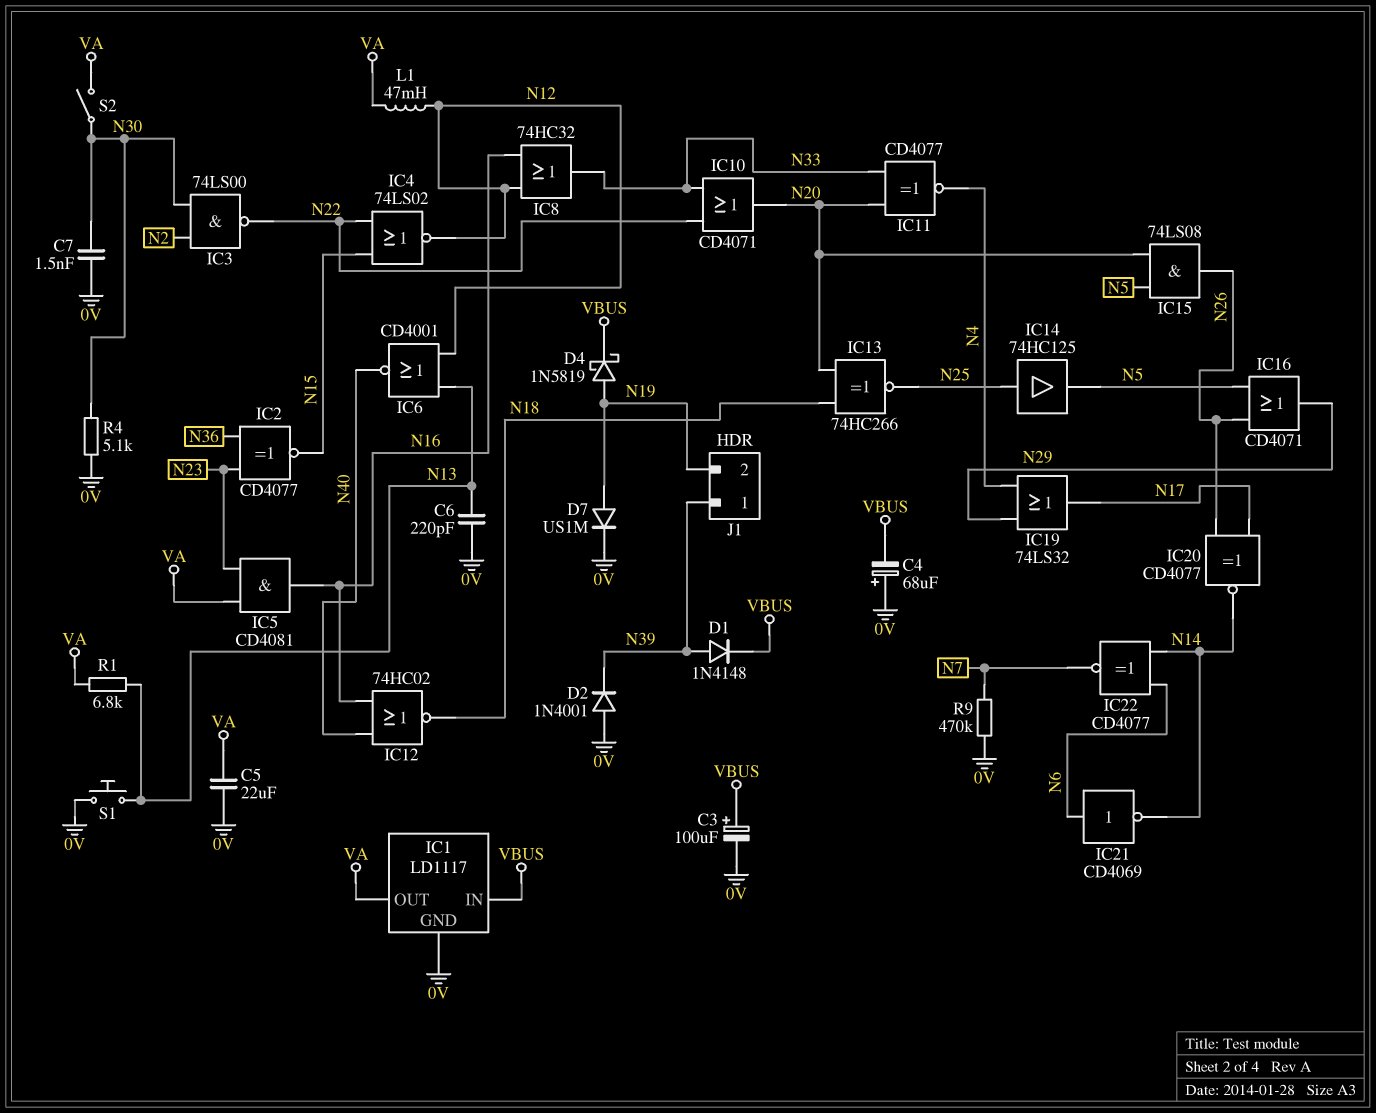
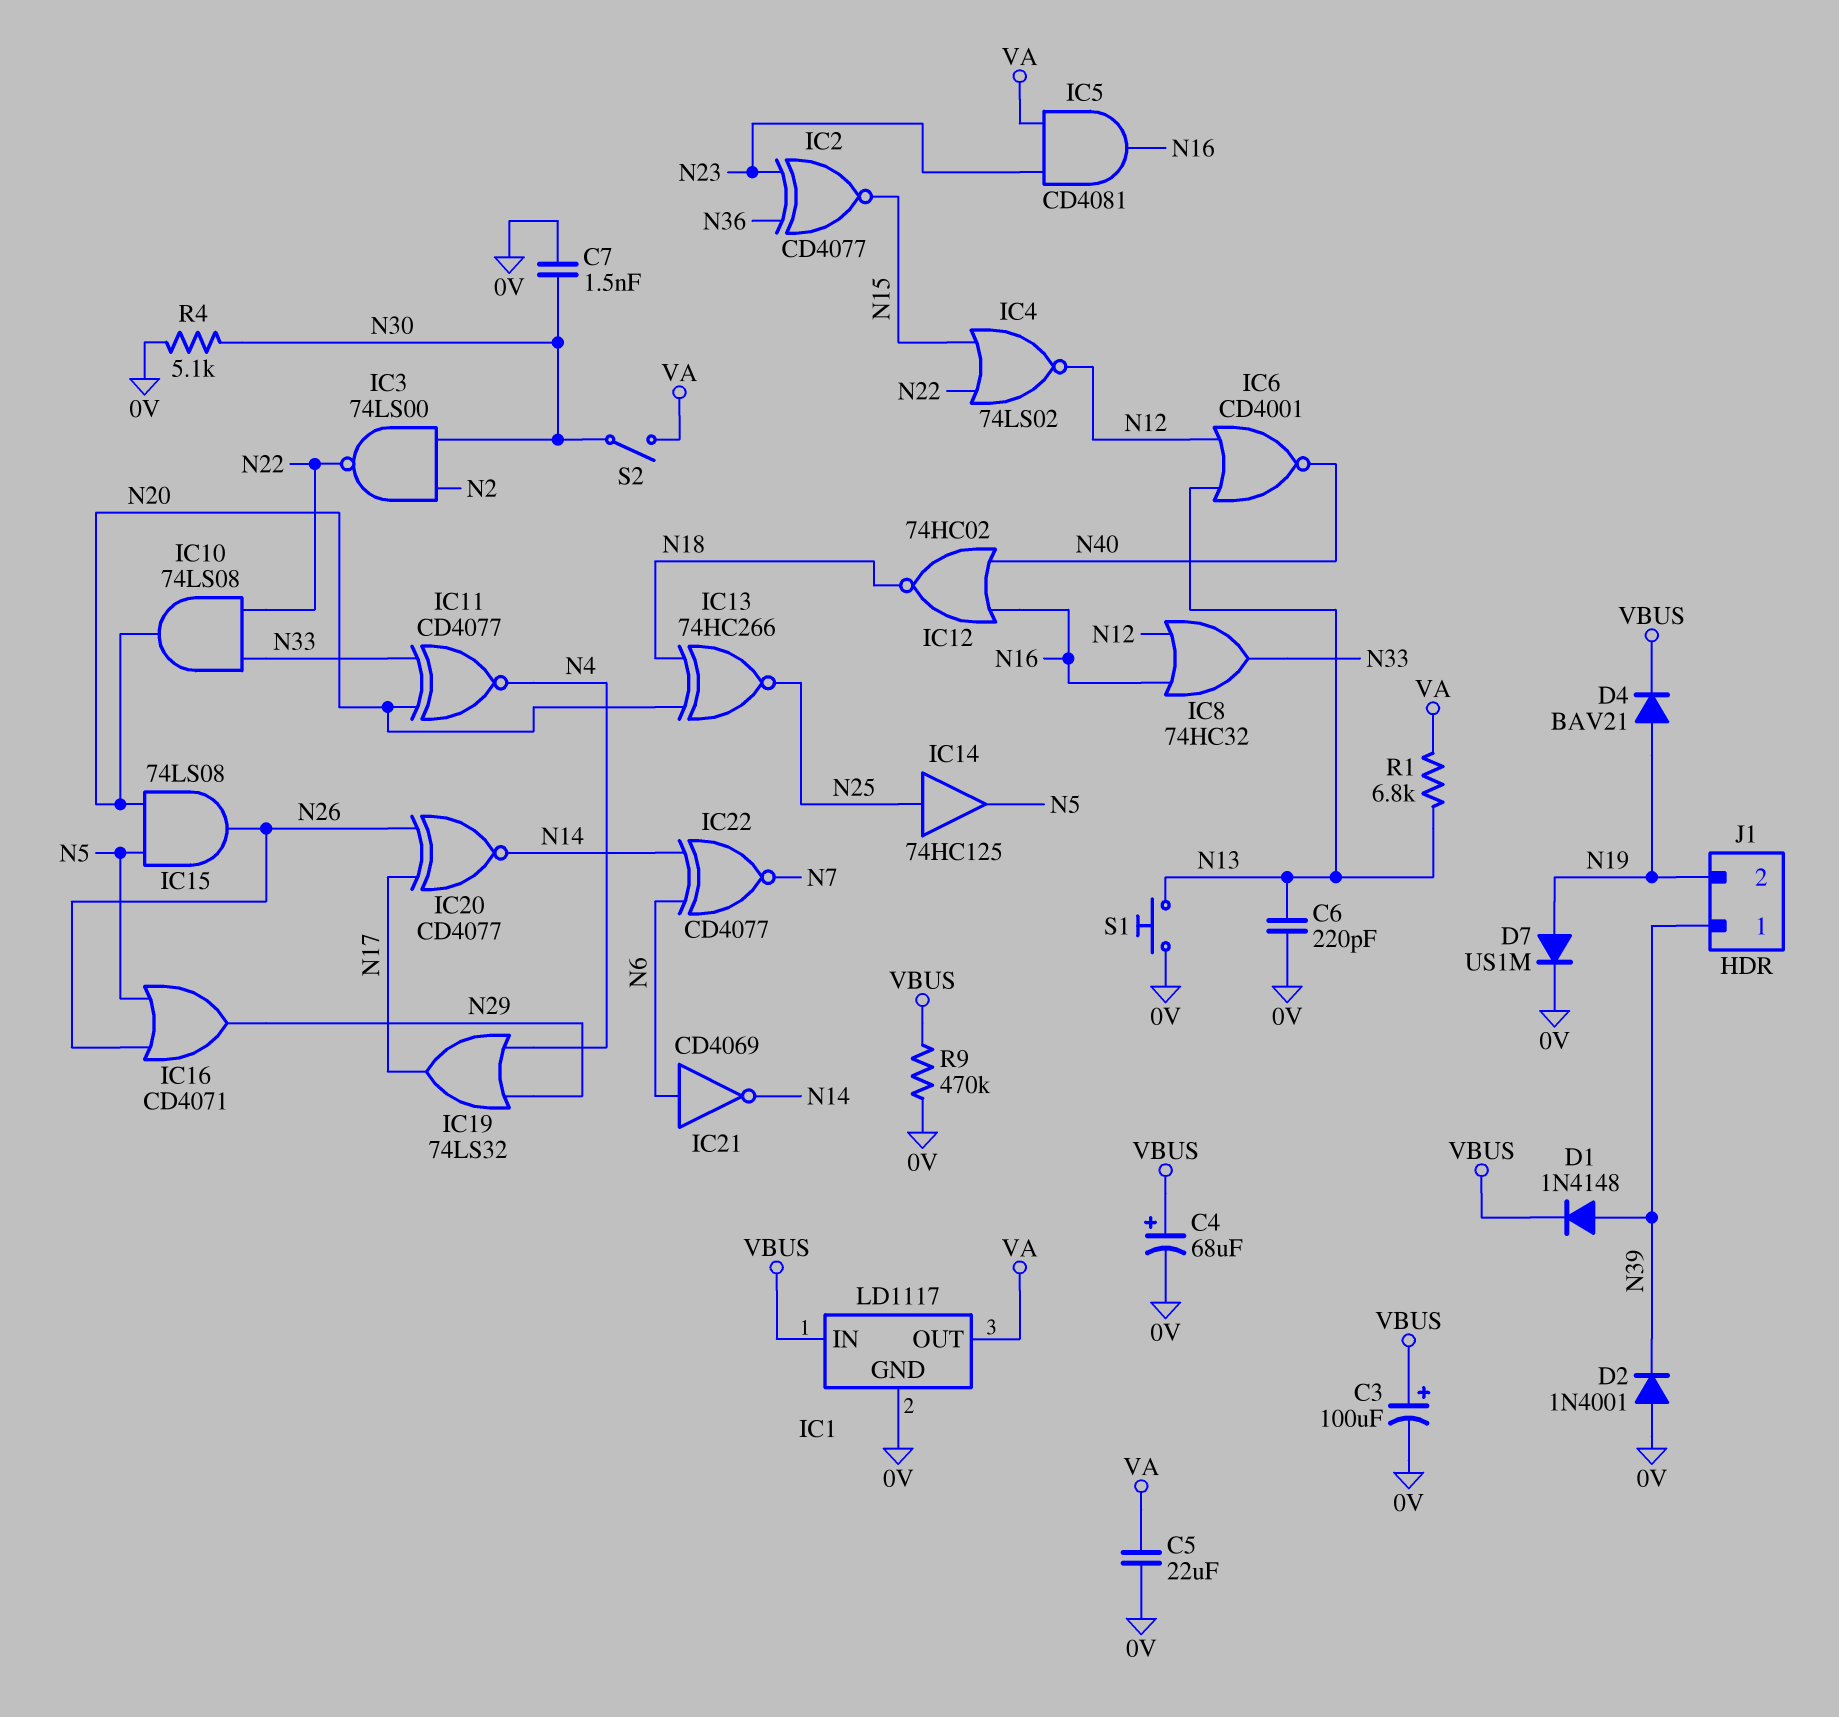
C4: 68uF (plus 0V, minus VBUS) -> 68uF (plus VBUS, minus 0V)
D4: schottky 1N5819 (A N19, K VBUS) -> diode BAV21 (A N19, K VBUS)
IC10: OR CD4071 (in N22, in N33, out N20) -> AND 74LS08 (in N22, in N33, out N20)
L1: 47mH (N12, VA) -> none
R9: 470k (0V, N7) -> 470k (0V, VBUS)

